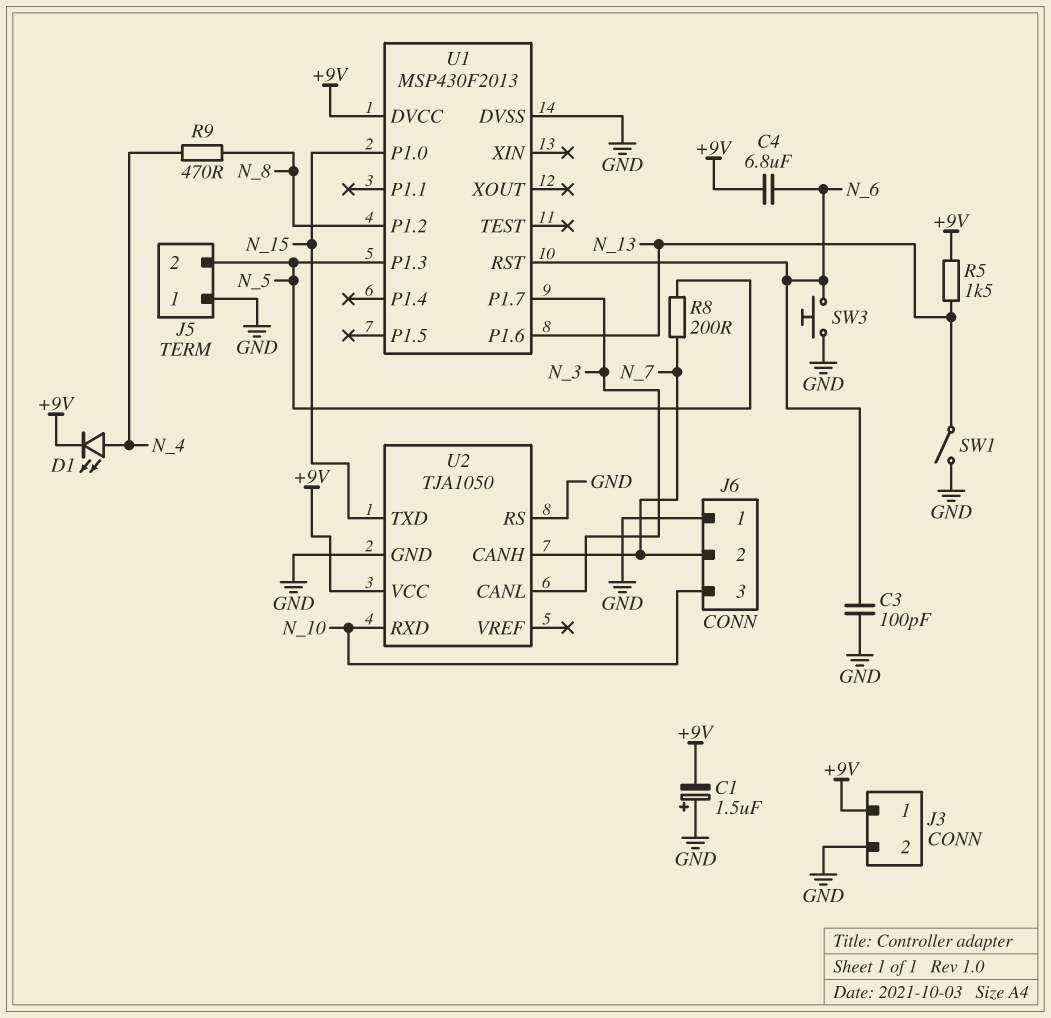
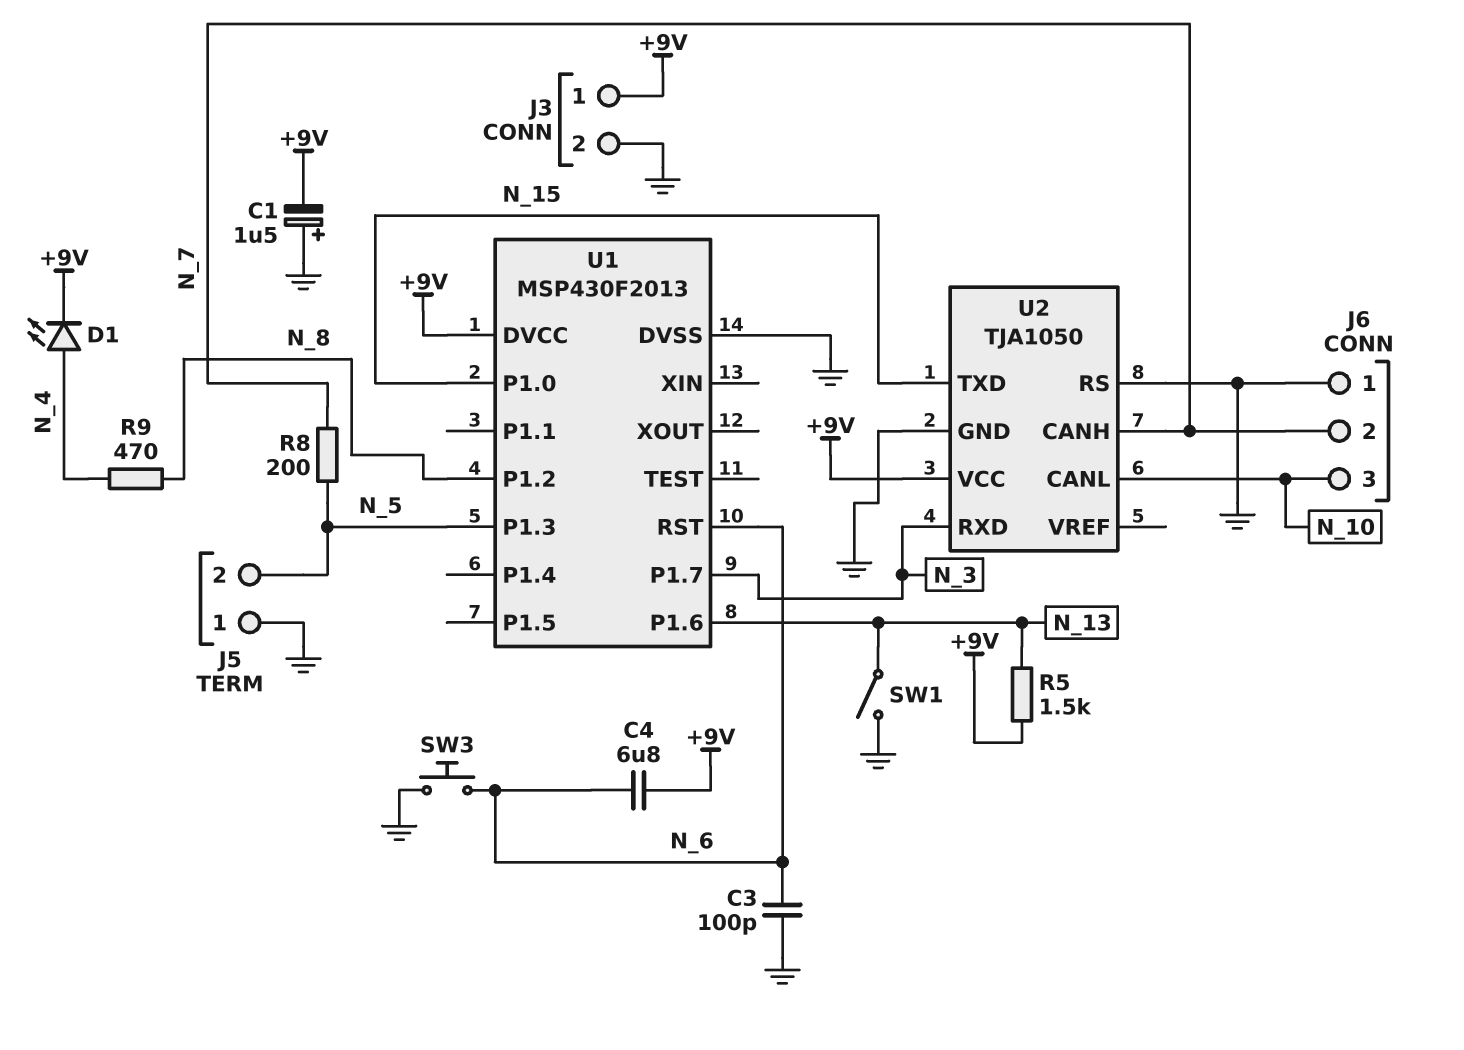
U2 pin CANL: N_3 -> N_10
U2 pin RXD: N_10 -> N_3

